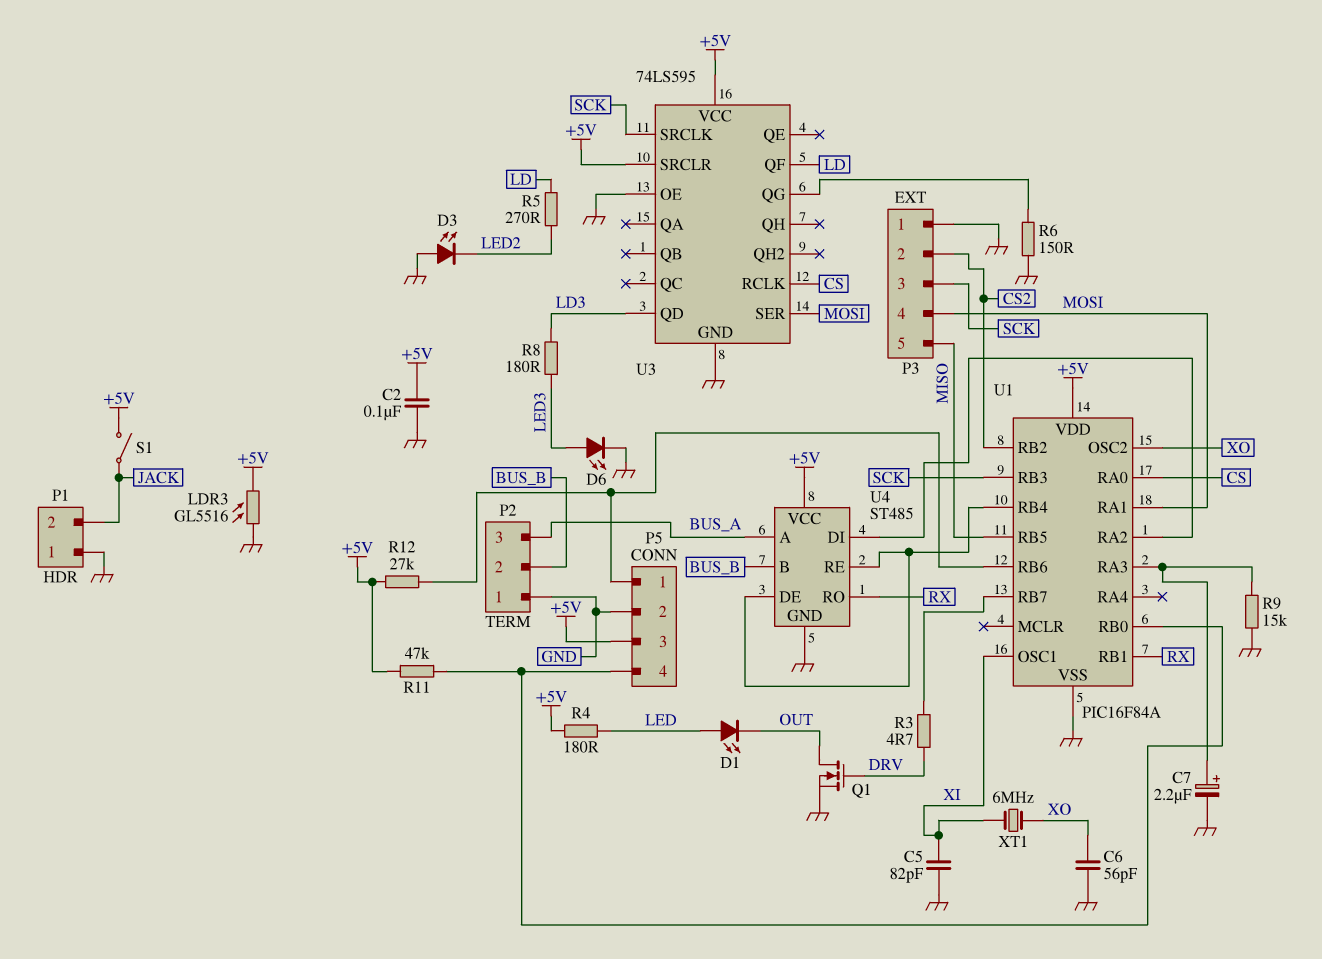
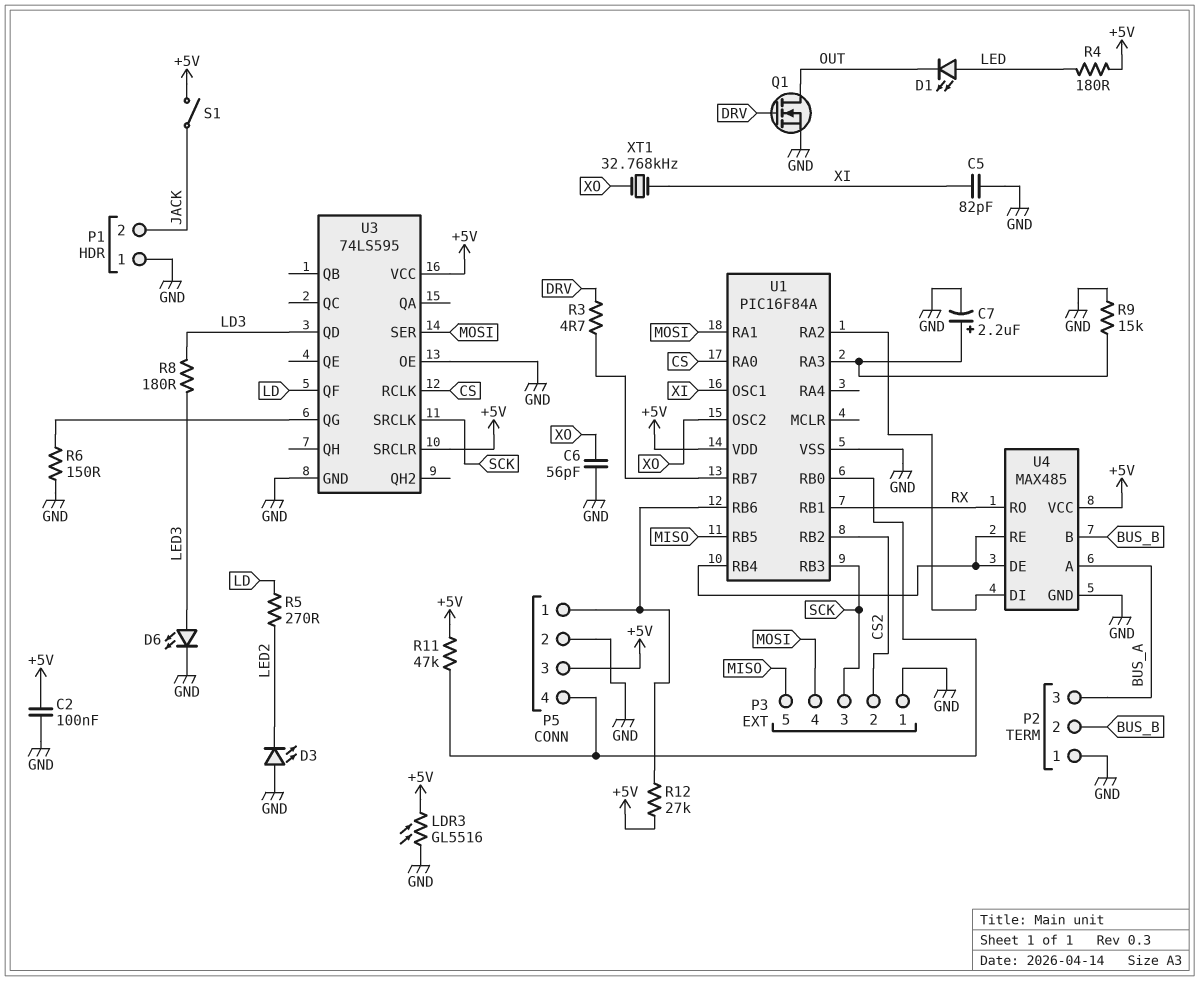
U4: ST485 -> MAX485
XT1: 6MHz (XI, XO) -> 32.768kHz (XI, XO)

